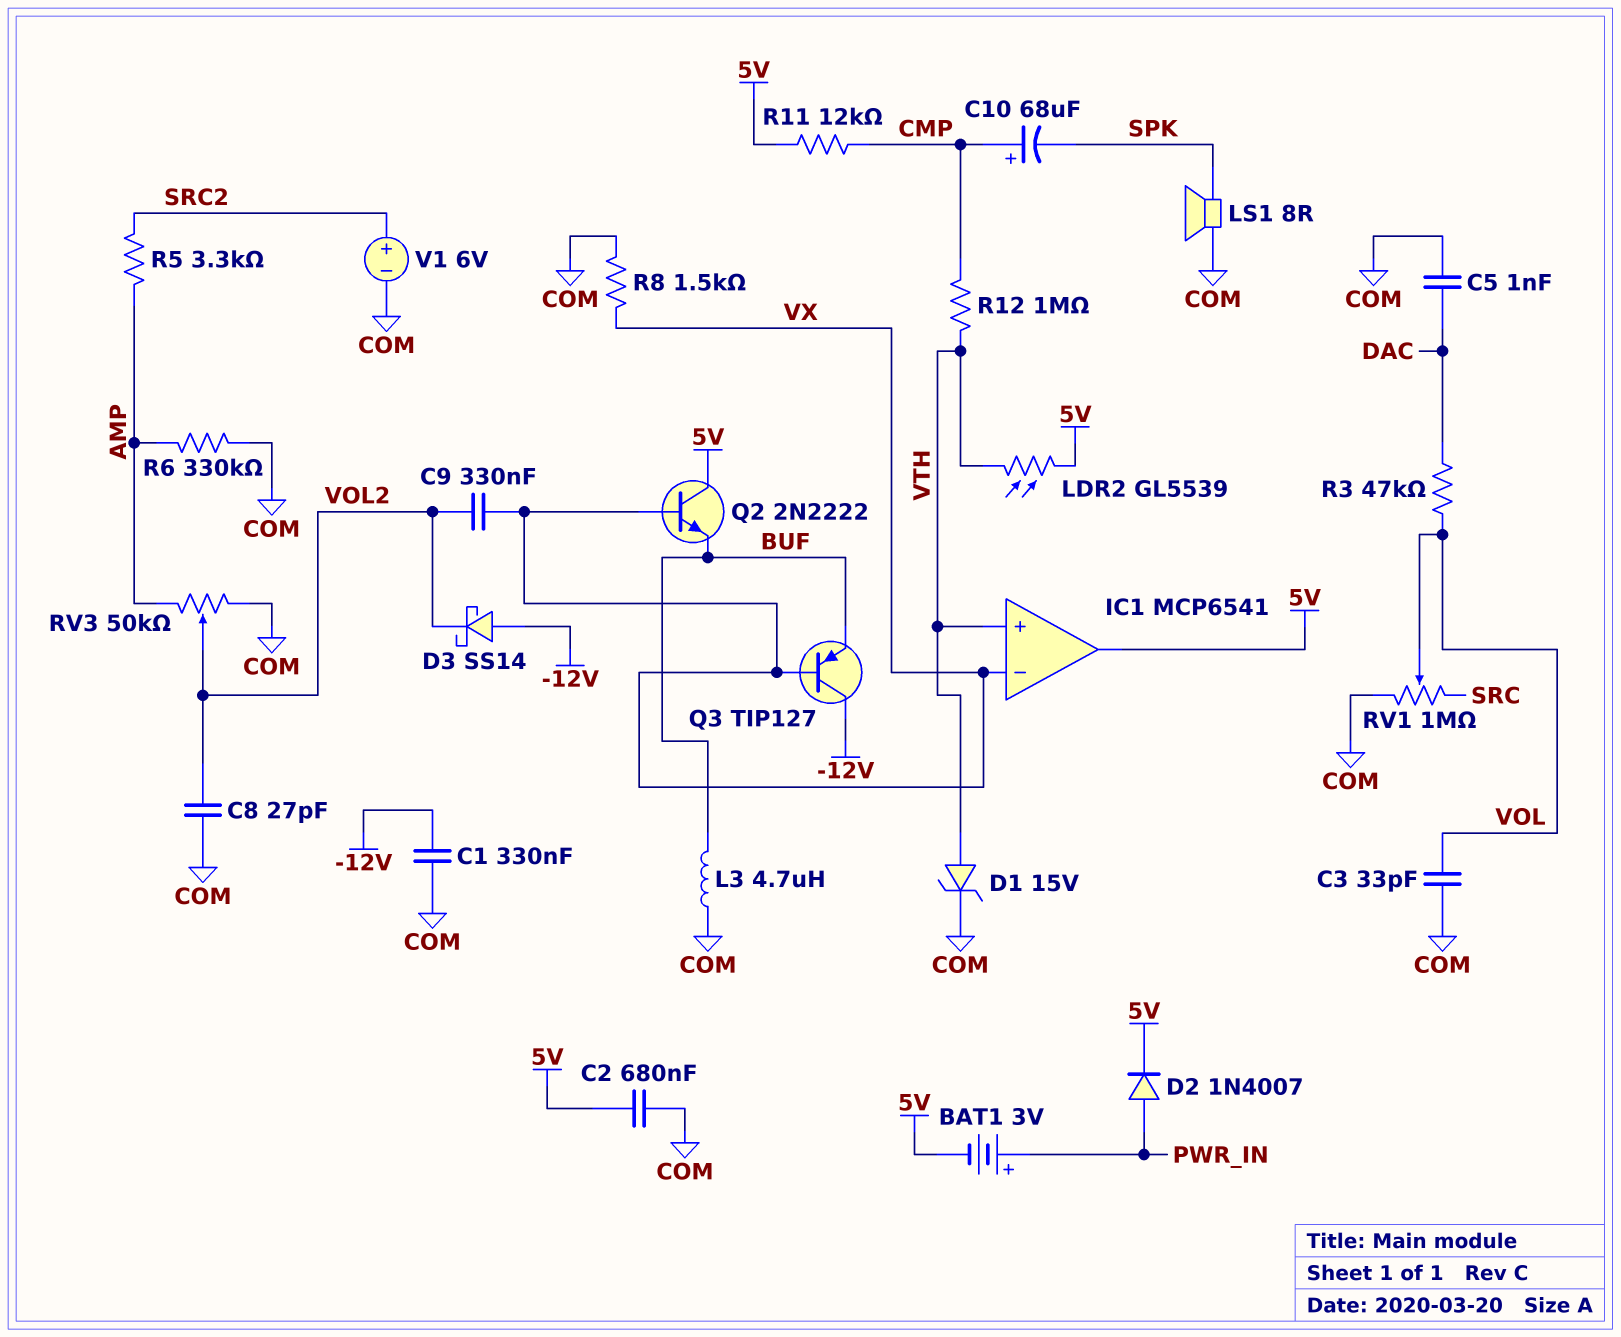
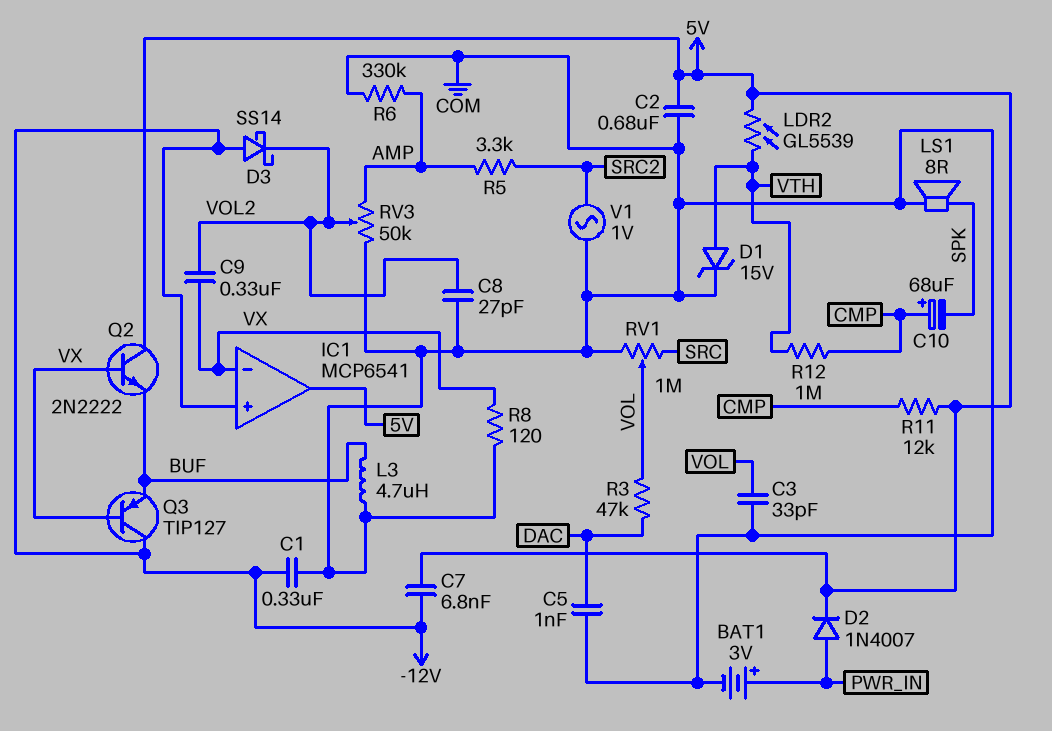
BAT1: 3V (plus PWR_IN, minus 5V) -> 3V (plus PWR_IN, minus COM)
C7: none -> 6.8nF (-12V, 5V)
IC1 pin in+: VTH -> -12V
R8: 1.5k (COM, VX) -> 120 (COM, VX)
V1: 6V (plus SRC2, minus COM) -> AC 1V (COM, SRC2)

